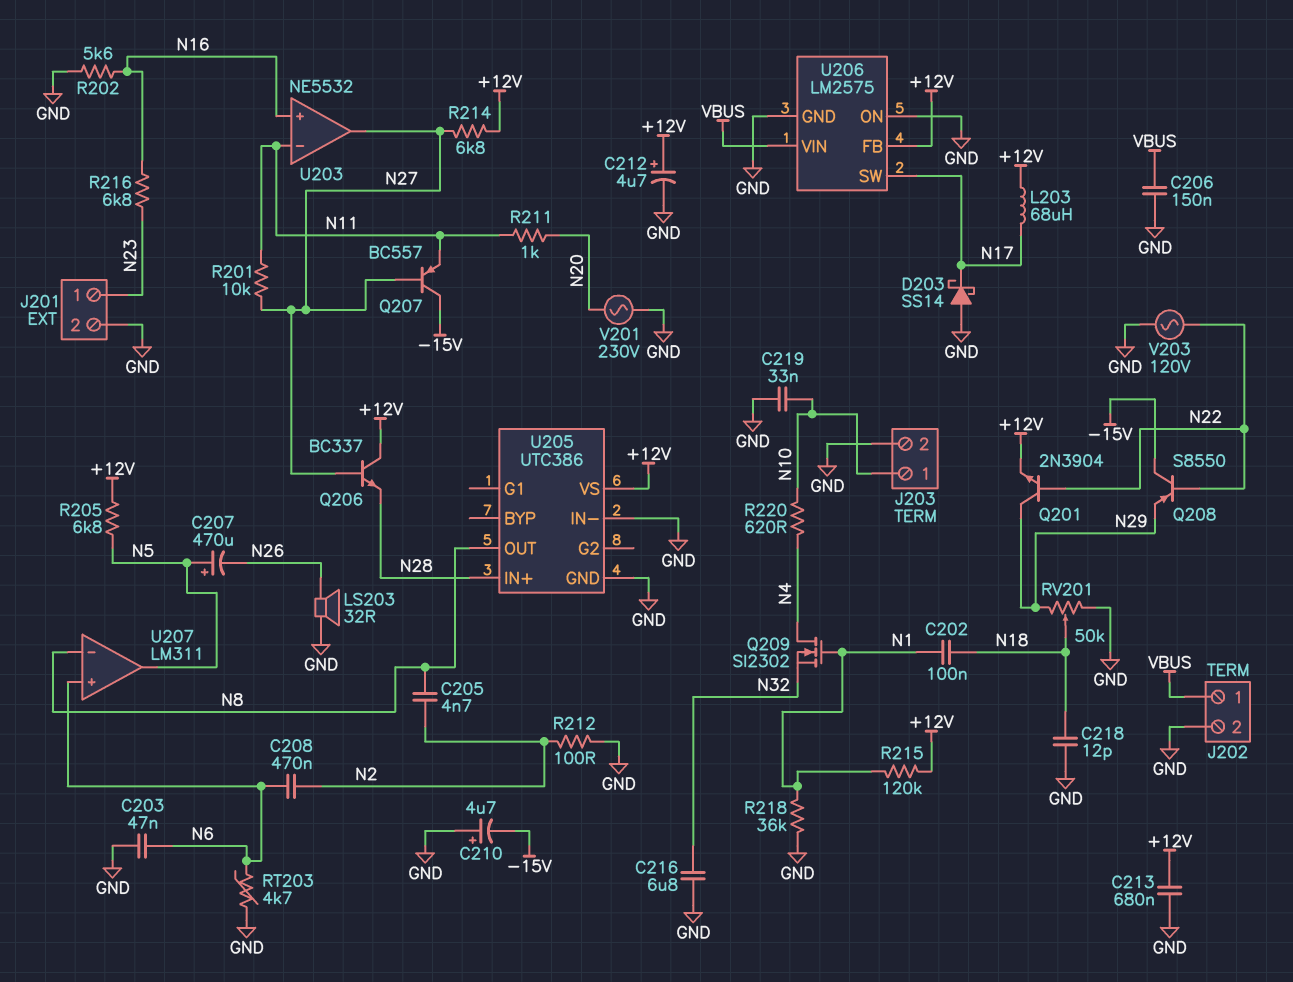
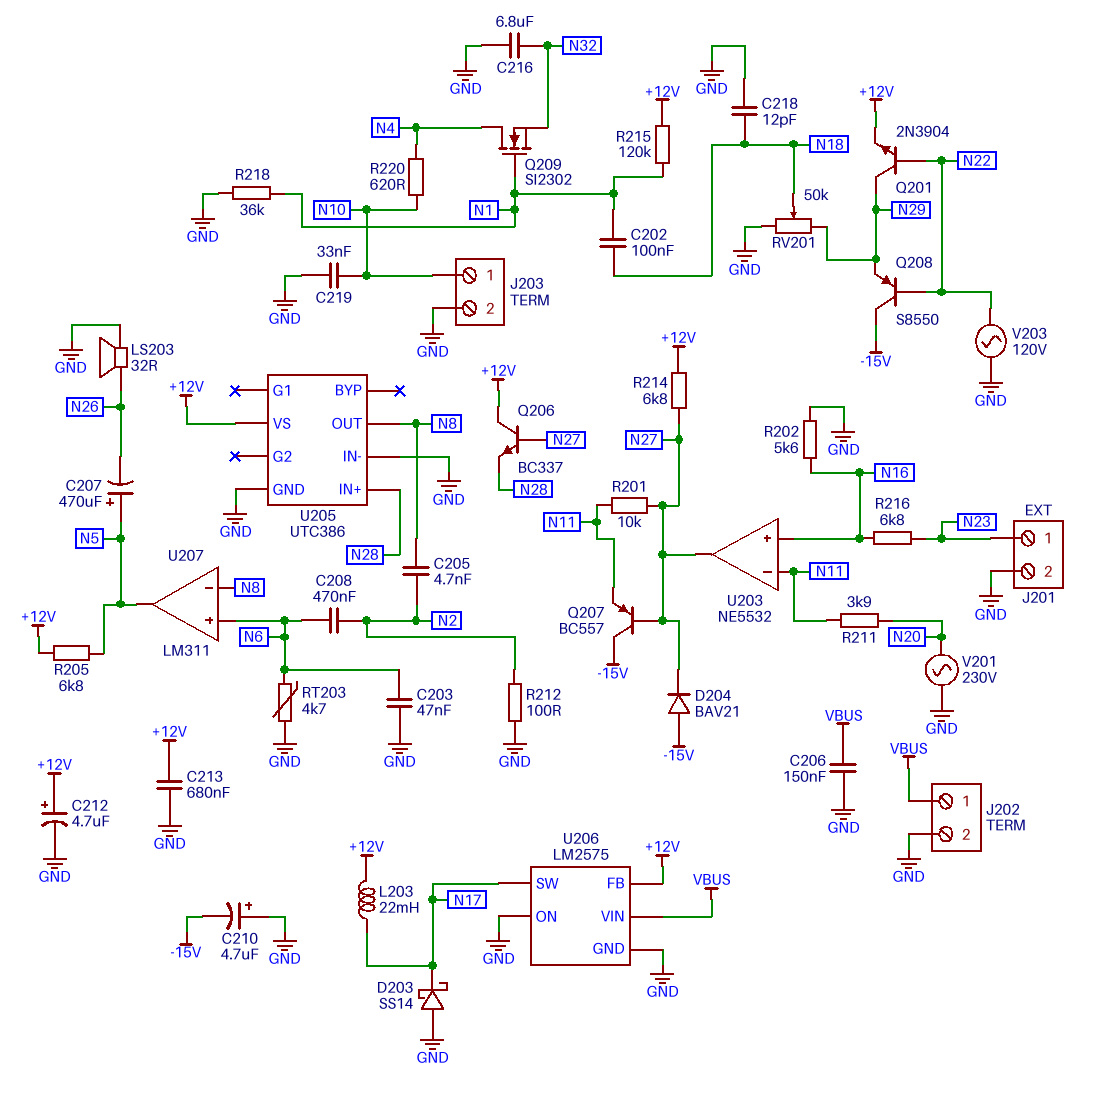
D204: none -> diode BAV21 (A -15V, K N27)
L203: 68uH (+12V, N17) -> 22mH (+12V, N17)
R211: 1k (N11, N20) -> 3.9k (N11, N20)

